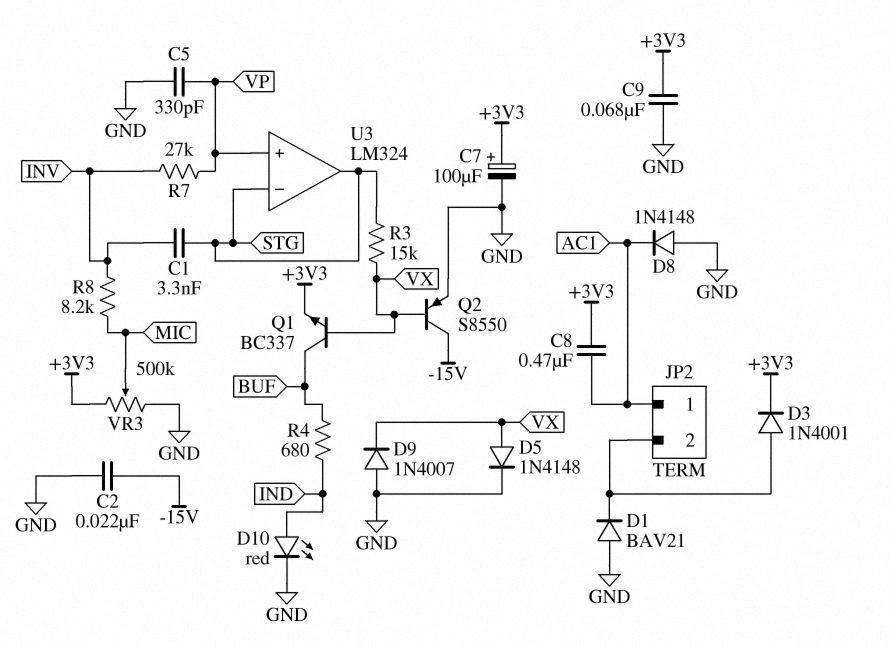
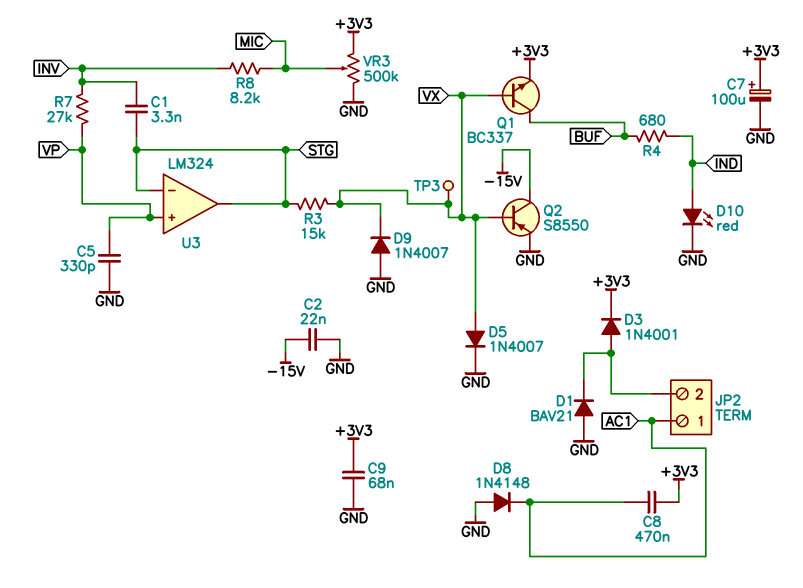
D5: diode 1N4148 (A VX, K GND) -> diode 1N4007 (A VX, K GND)
TP3: none -> test point (VX)

